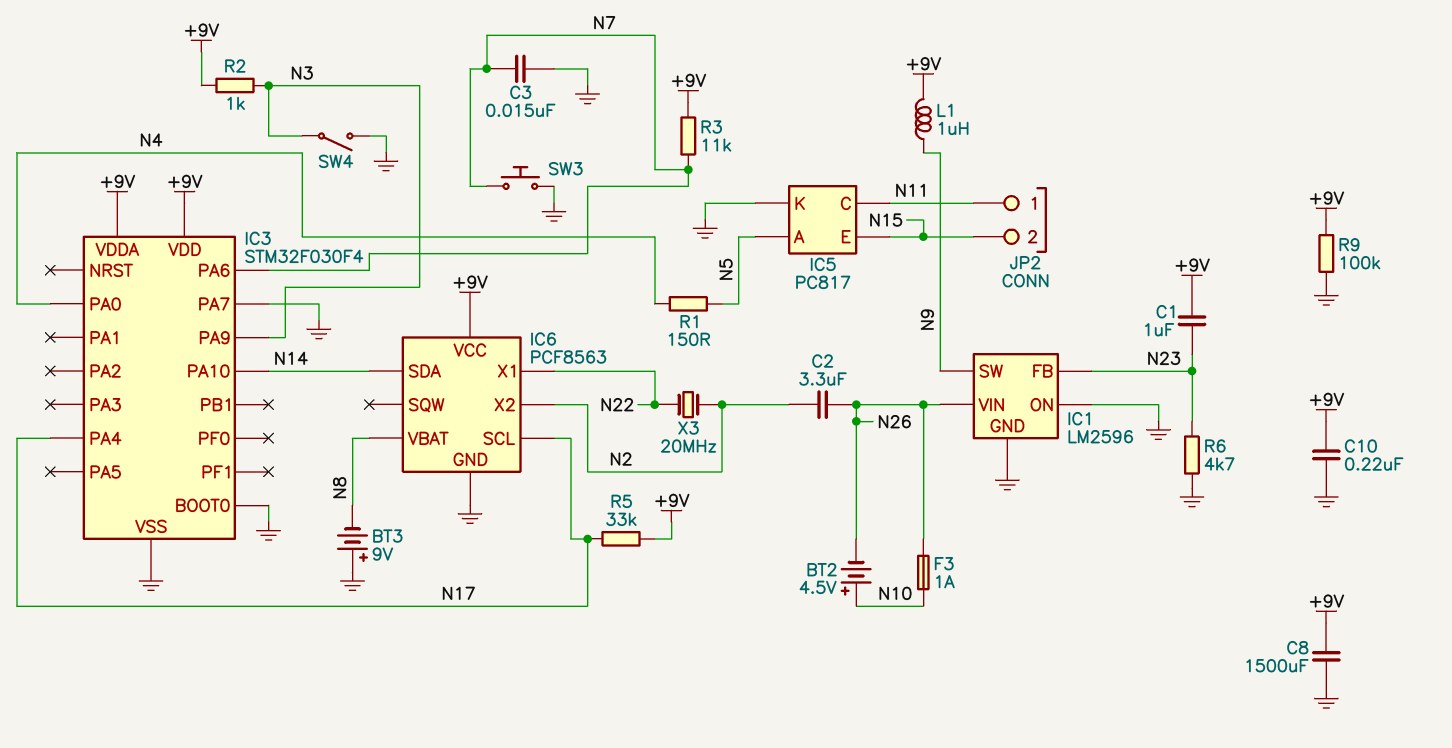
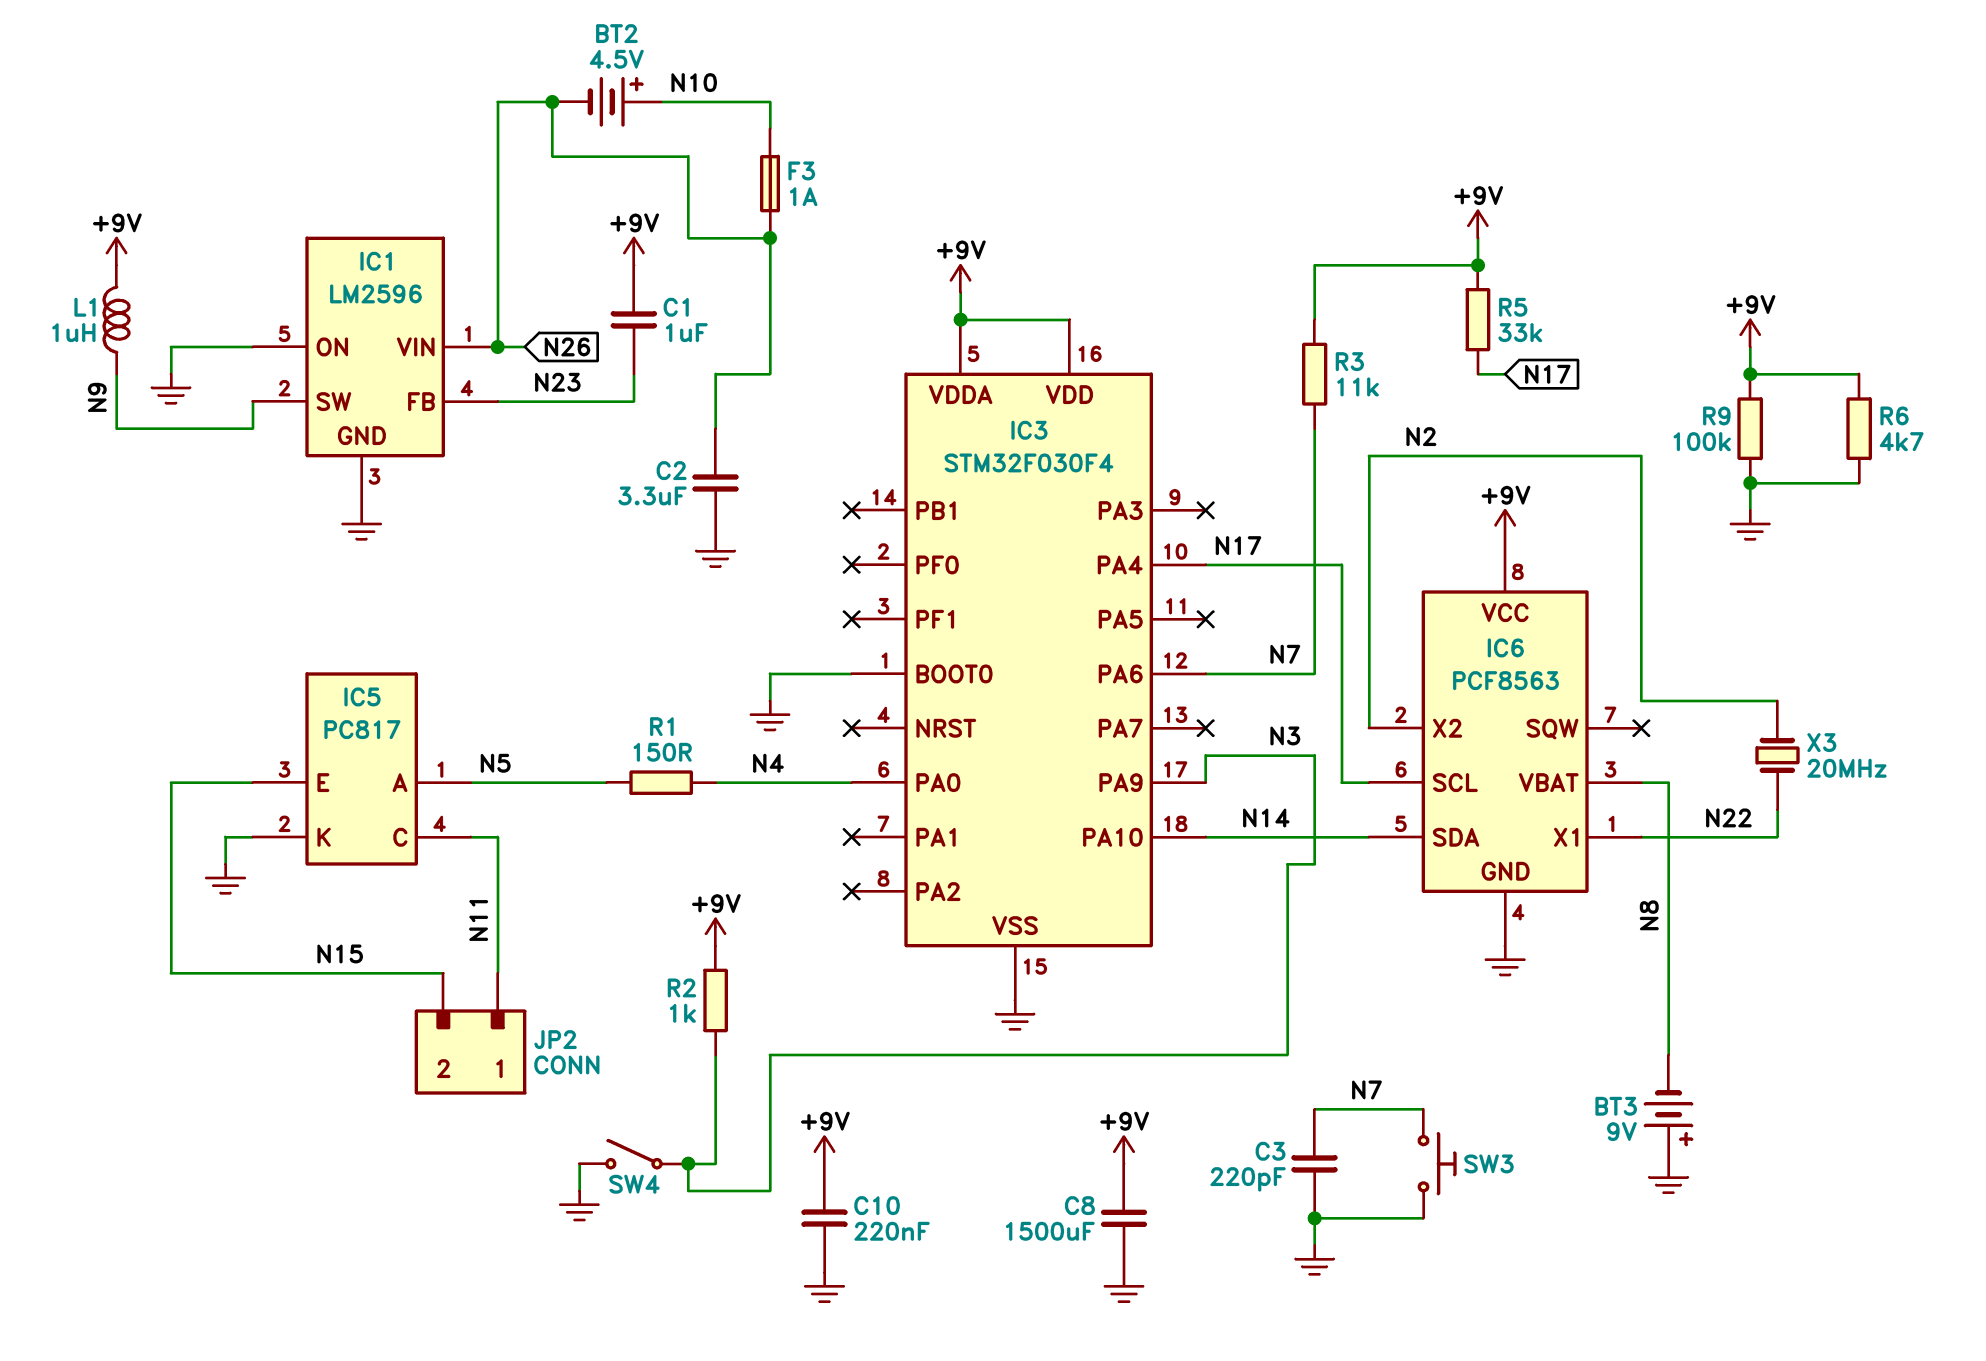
C2: 3.3uF (N2, N26) -> 3.3uF (GND, N26)
C3: 15nF (GND, N7) -> 220pF (GND, N7)
IC3 pin PA7: GND -> none
R6: 4.7k (GND, N23) -> 4.7k (+9V, GND)

